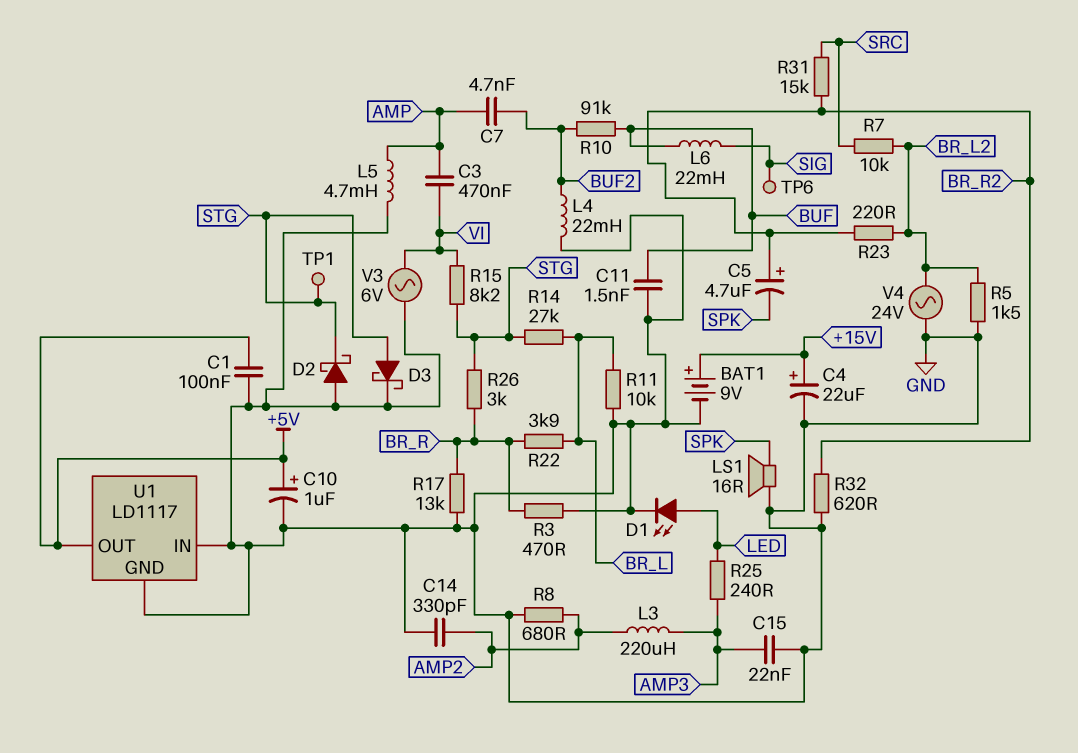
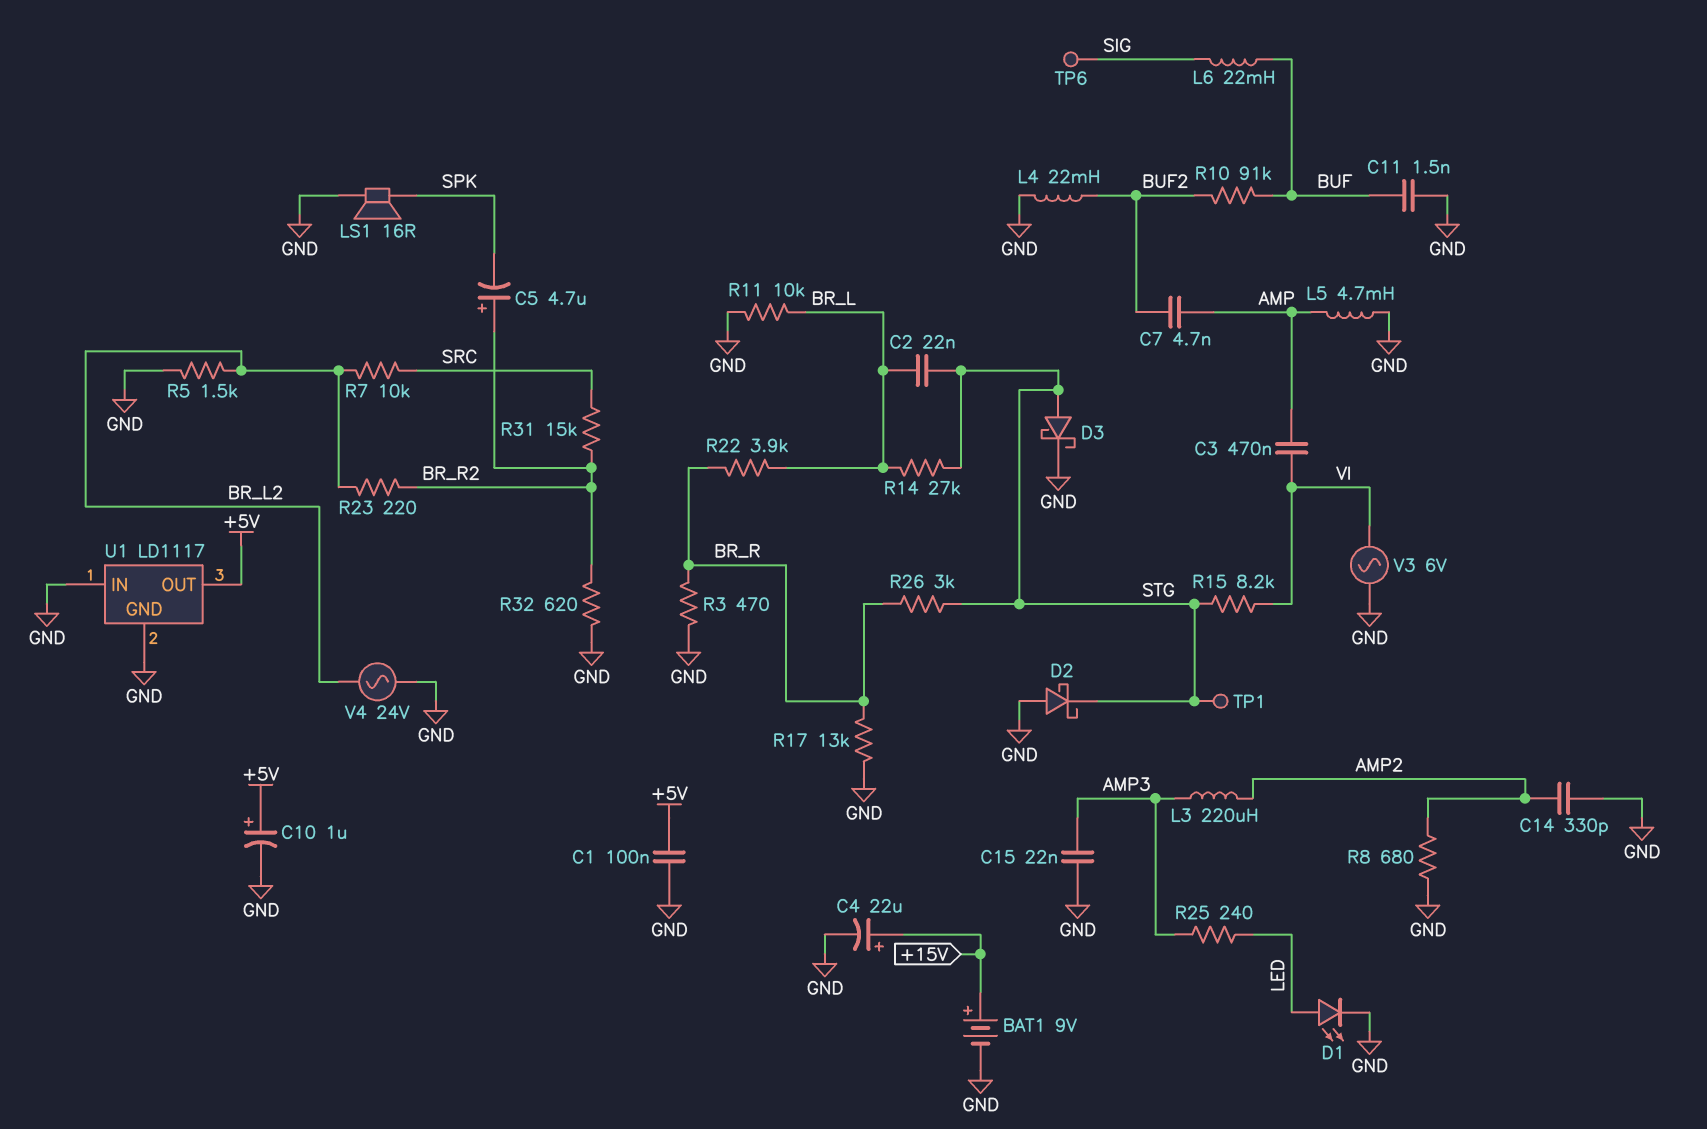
C2: none -> 22nF (BR_L, STG)

